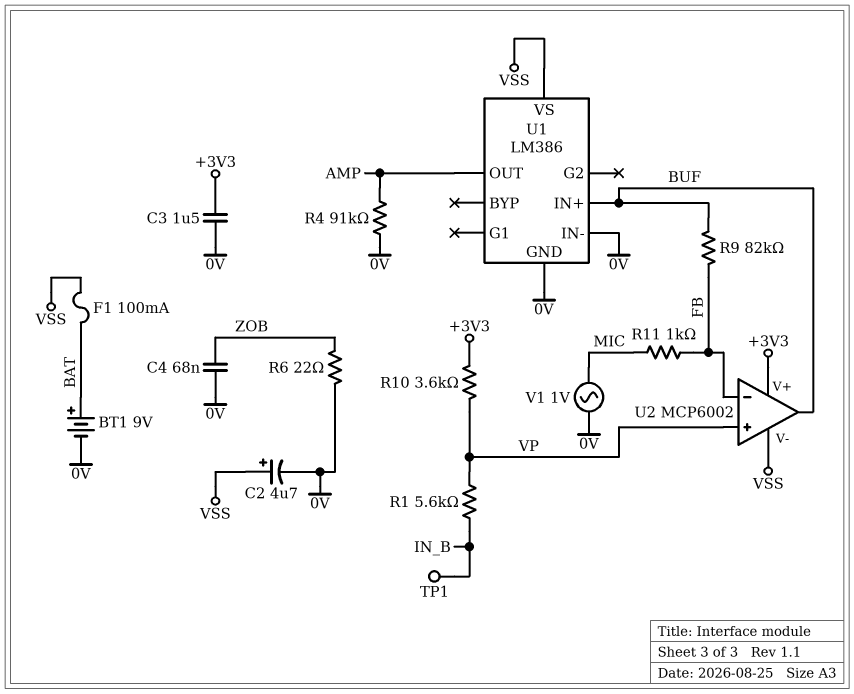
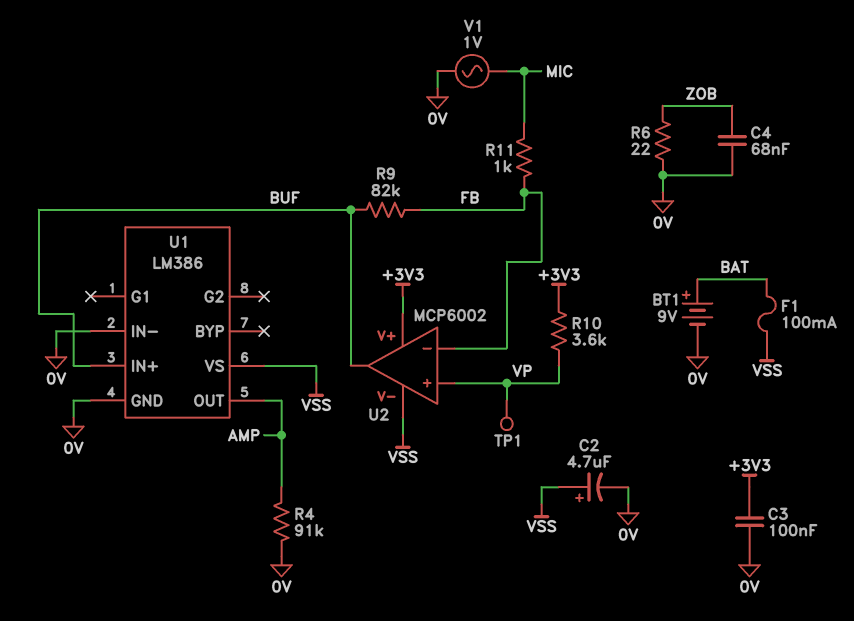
C3: 1.5uF (+3V3, 0V) -> 100nF (+3V3, 0V)
R1: 5.6k (IN_B, VP) -> none
TP1: test point (IN_B) -> test point (VP)

